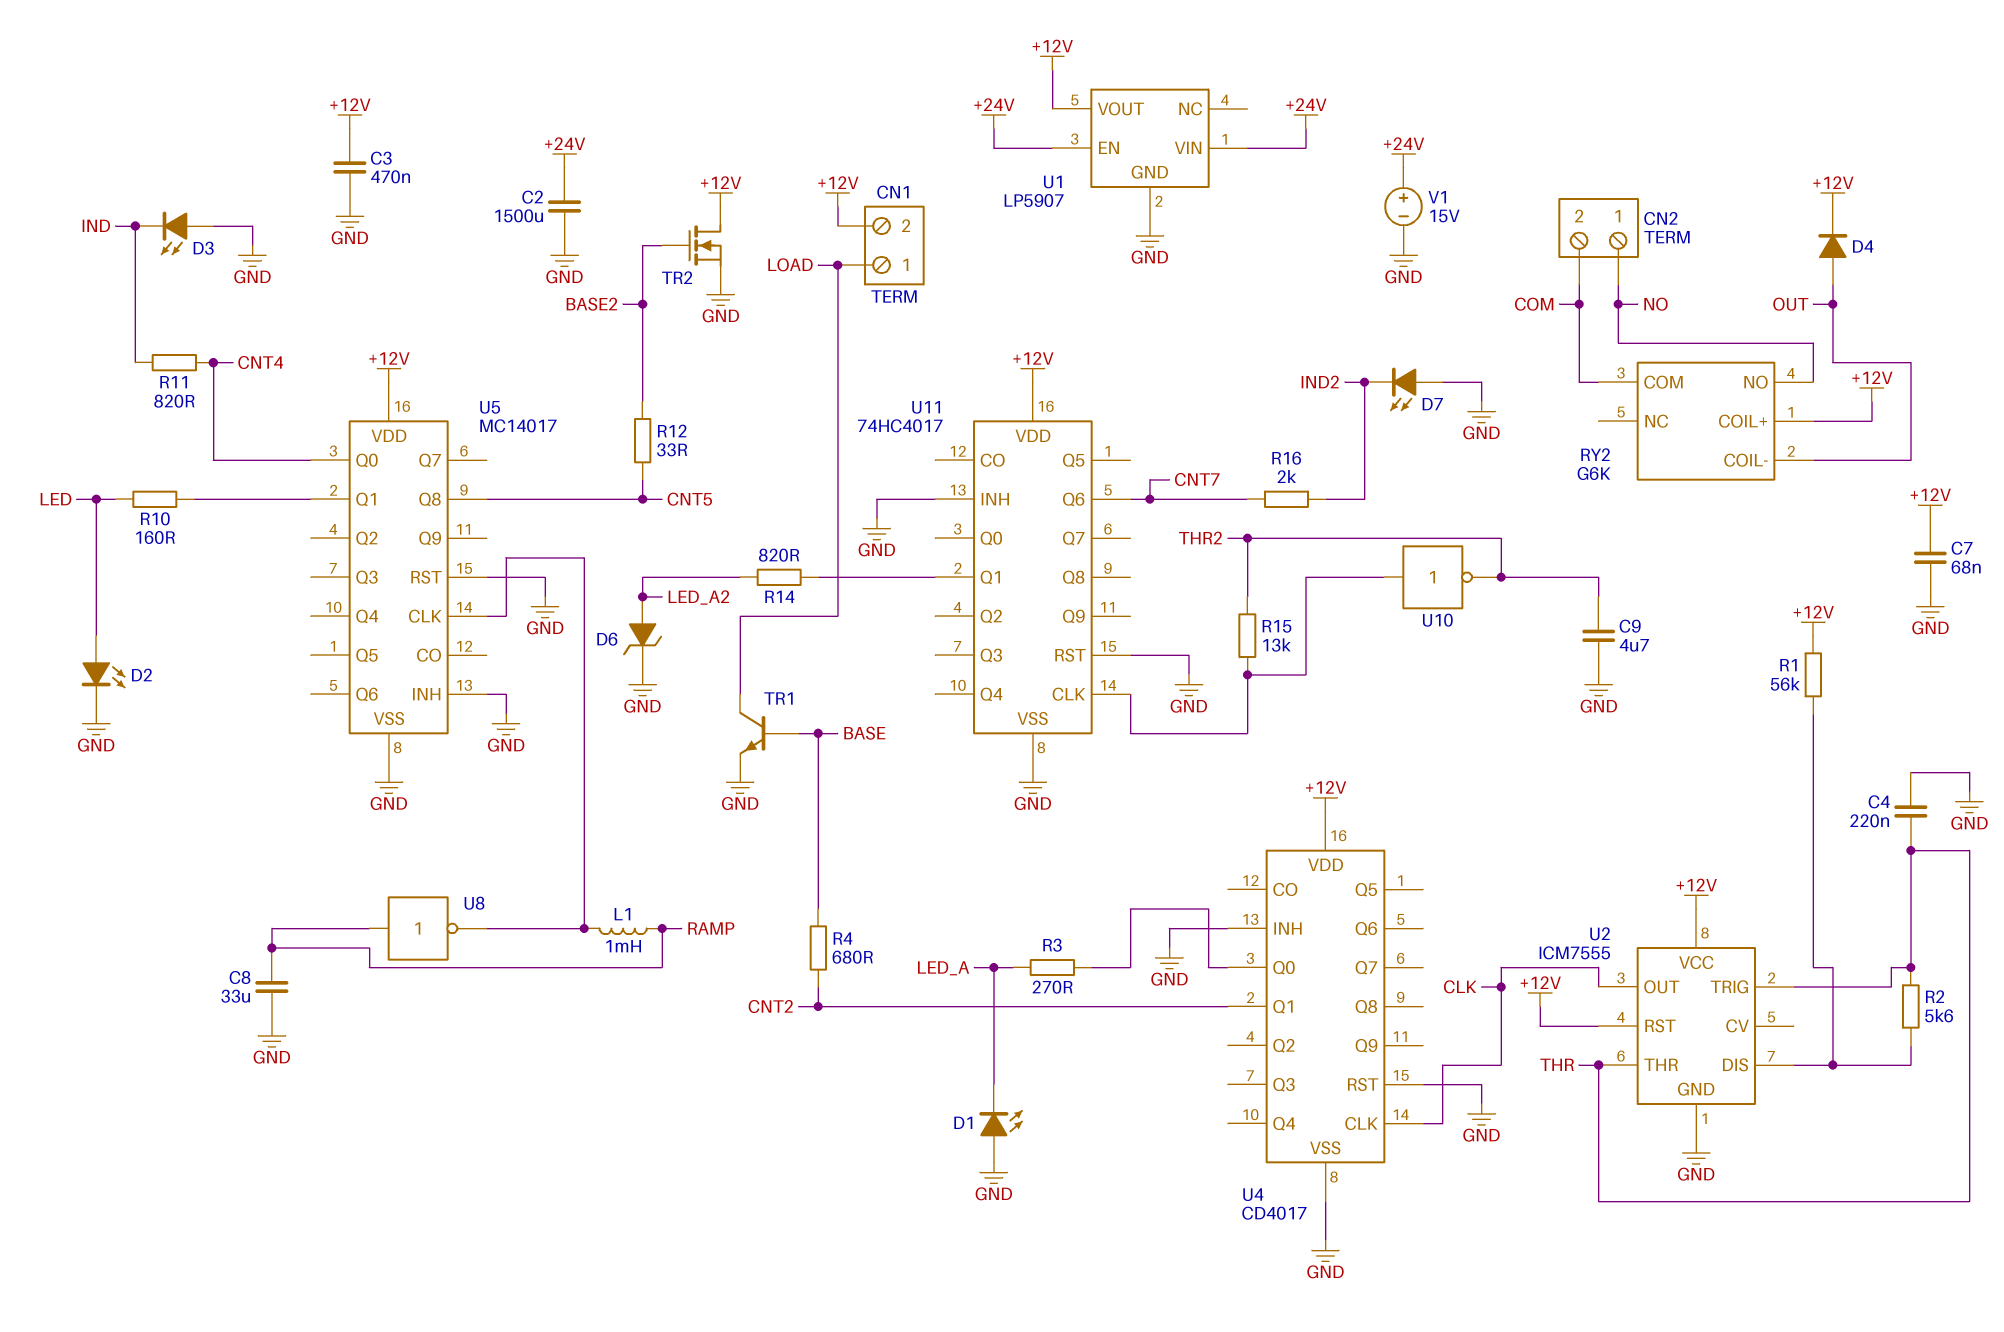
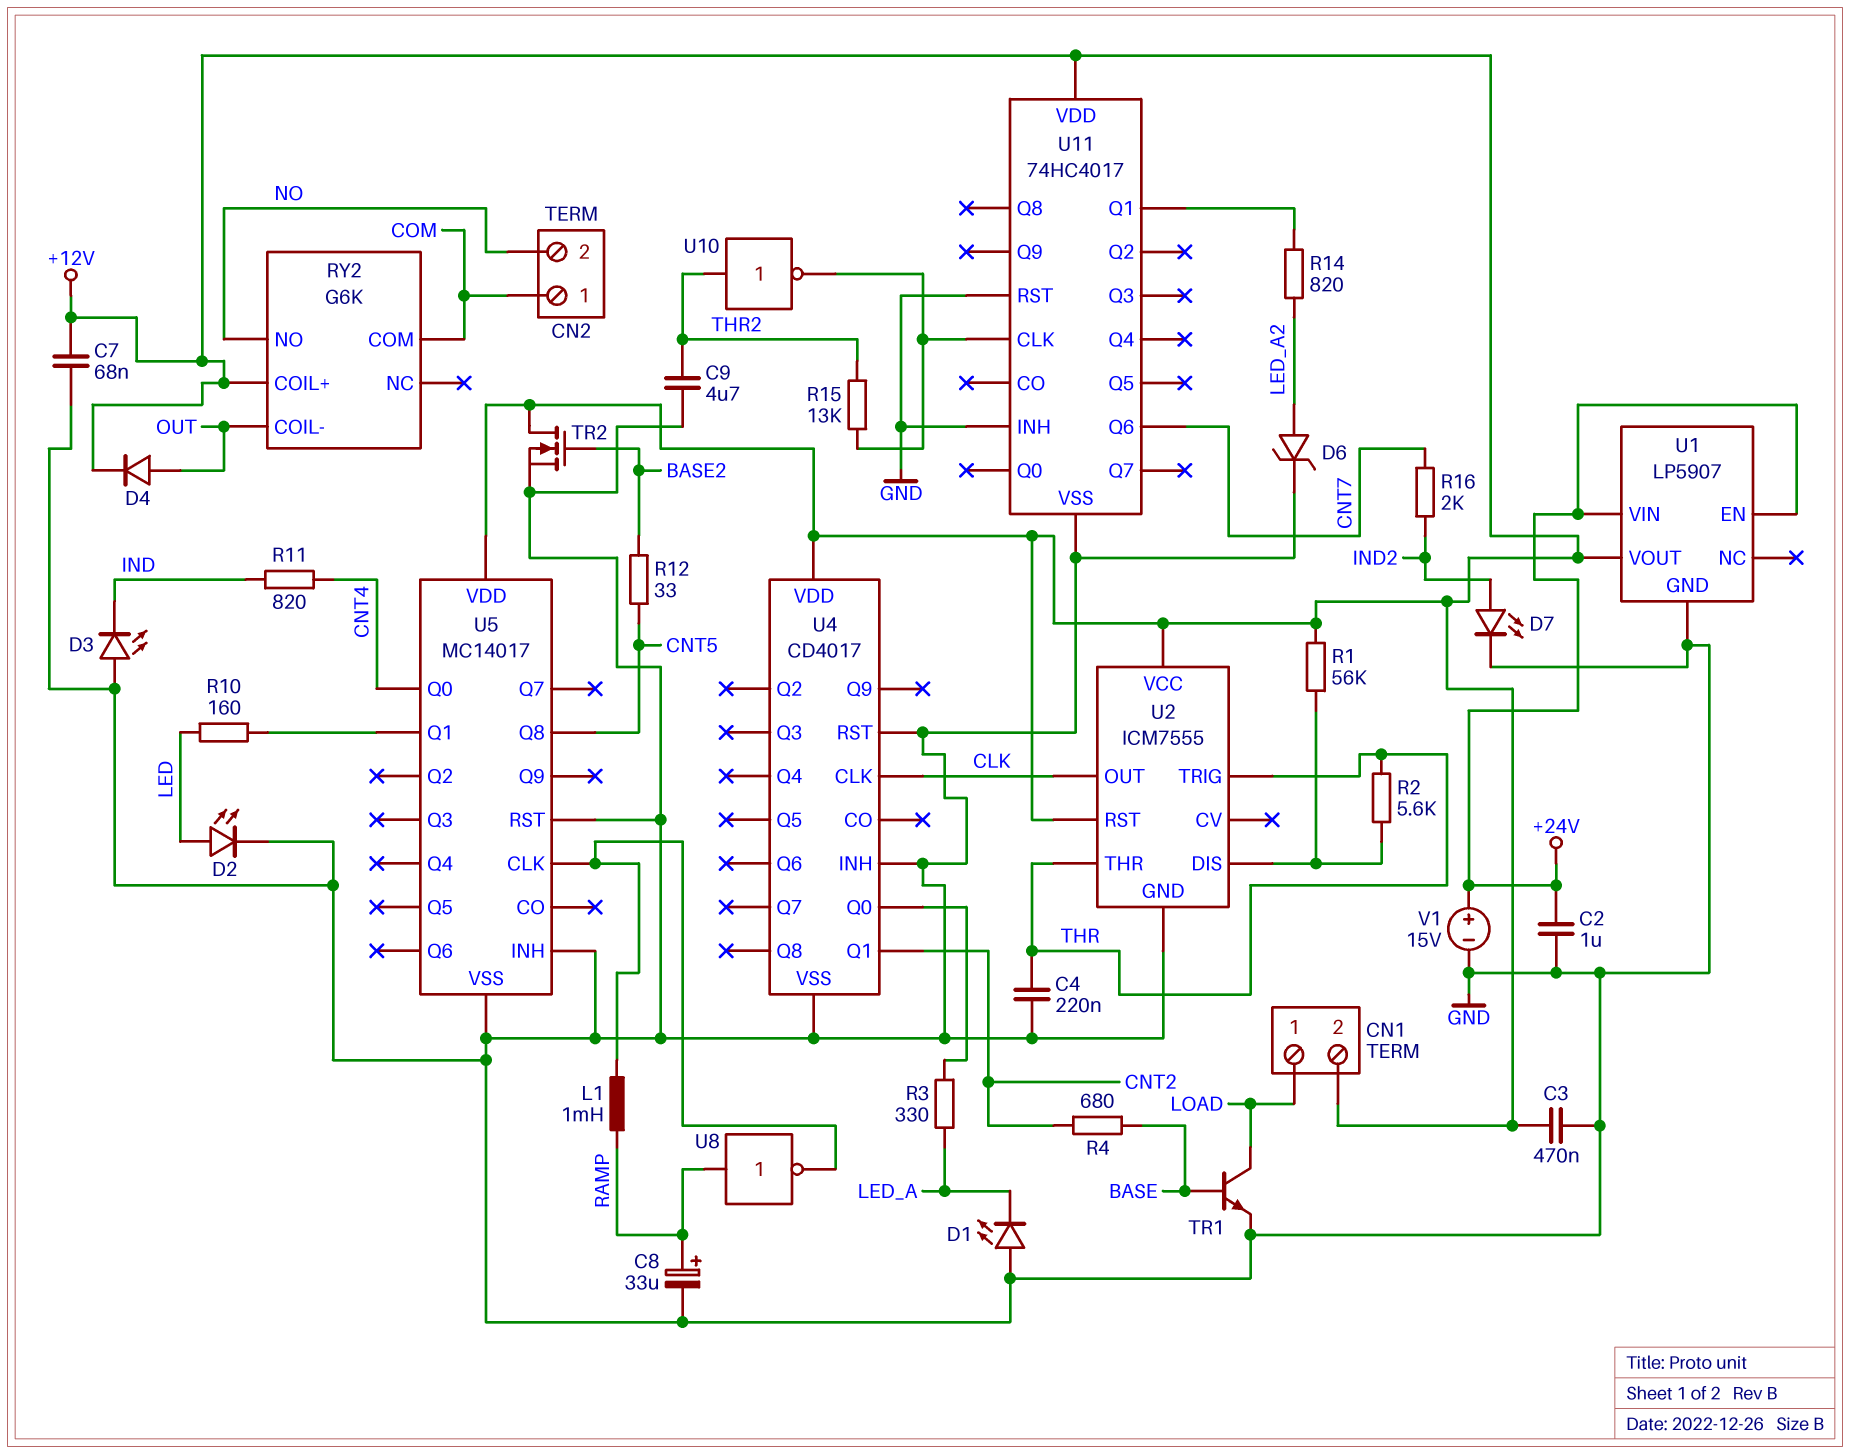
C2: 1500uF (+24V, GND) -> 1uF (+24V, GND)
C8: 33uF (GND, RAMP) -> 33uF (plus RAMP, minus GND)
CN2 pin 1: NO -> COM
CN2 pin 2: COM -> NO
D7: LED (A GND, K IND2) -> LED (A IND2, K GND)
R3: 270 (LED_A, U4/Q0) -> 330 (LED_A, U4/Q0)
U10: NOT (in U11/CLK, out THR2) -> NOT (in THR2, out U11/CLK)

